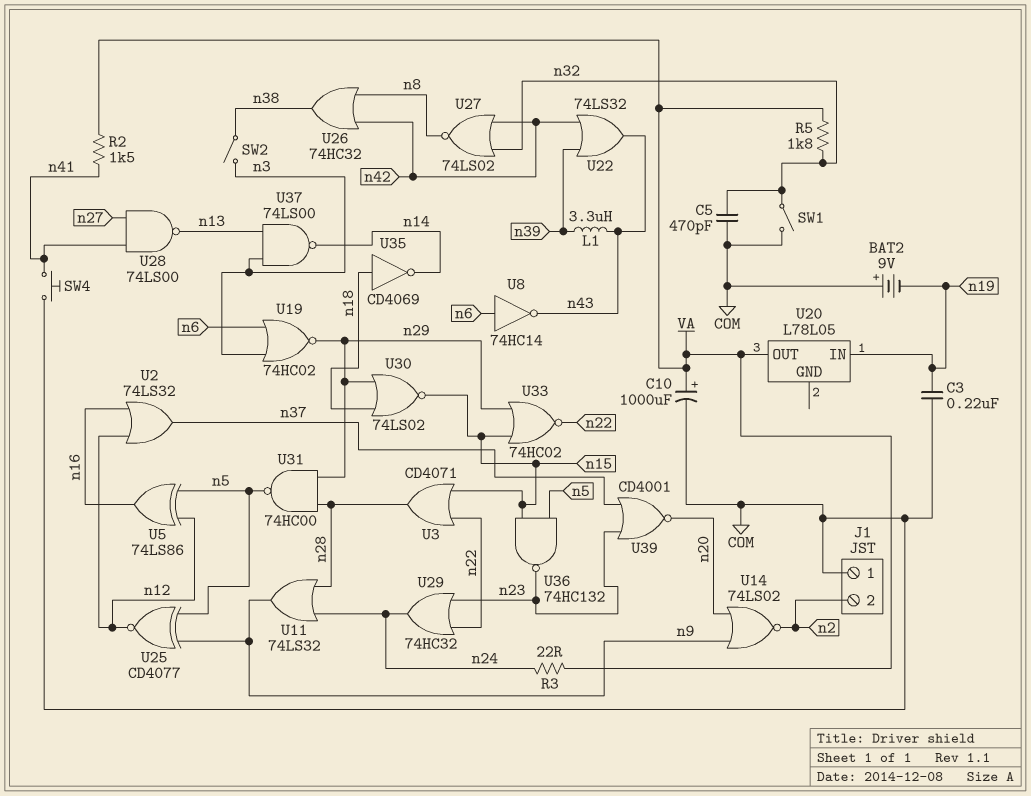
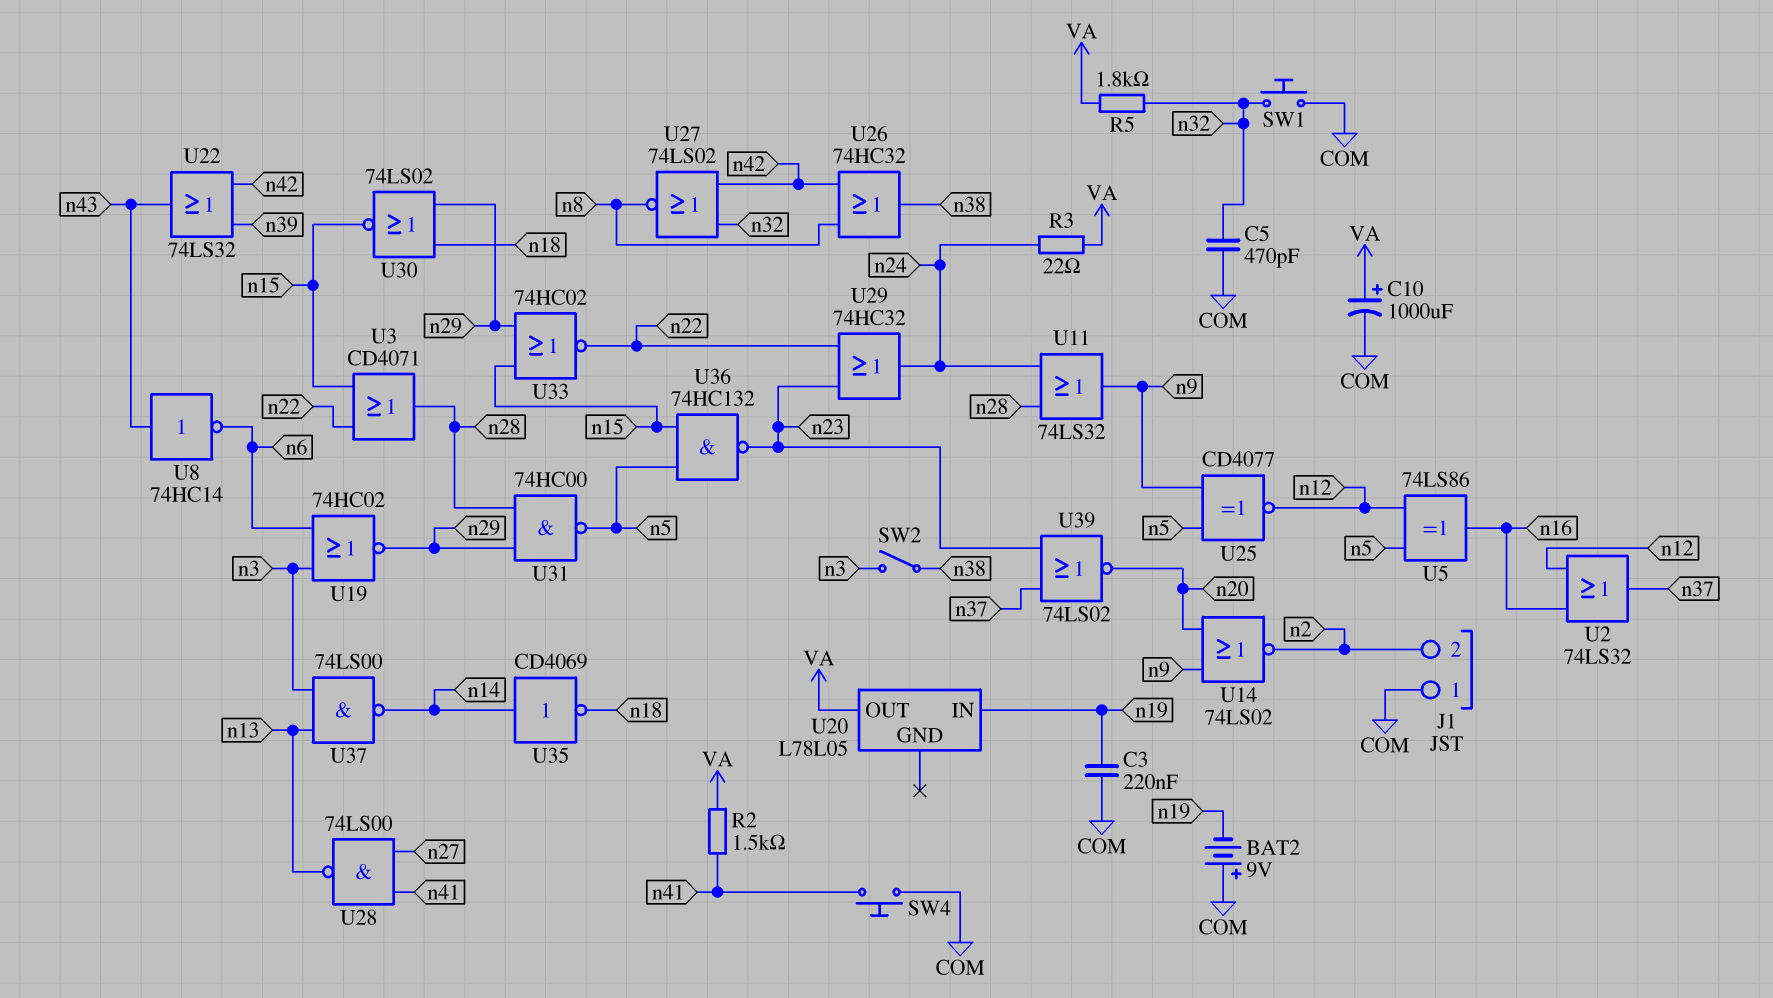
L1: 3.3uH (n39, n43) -> none
SW1: switch (COM, n32) -> button (COM, n32)
U8: NOT 74HC14 (in n6, out n43) -> NOT 74HC14 (in n43, out n6)
U35: NOT CD4069 (in n18, out n14) -> NOT CD4069 (in n14, out n18)
U39: NOR CD4001 (in n23, in n37, out n20) -> NOR 74LS02 (in n23, in n37, out n20)

